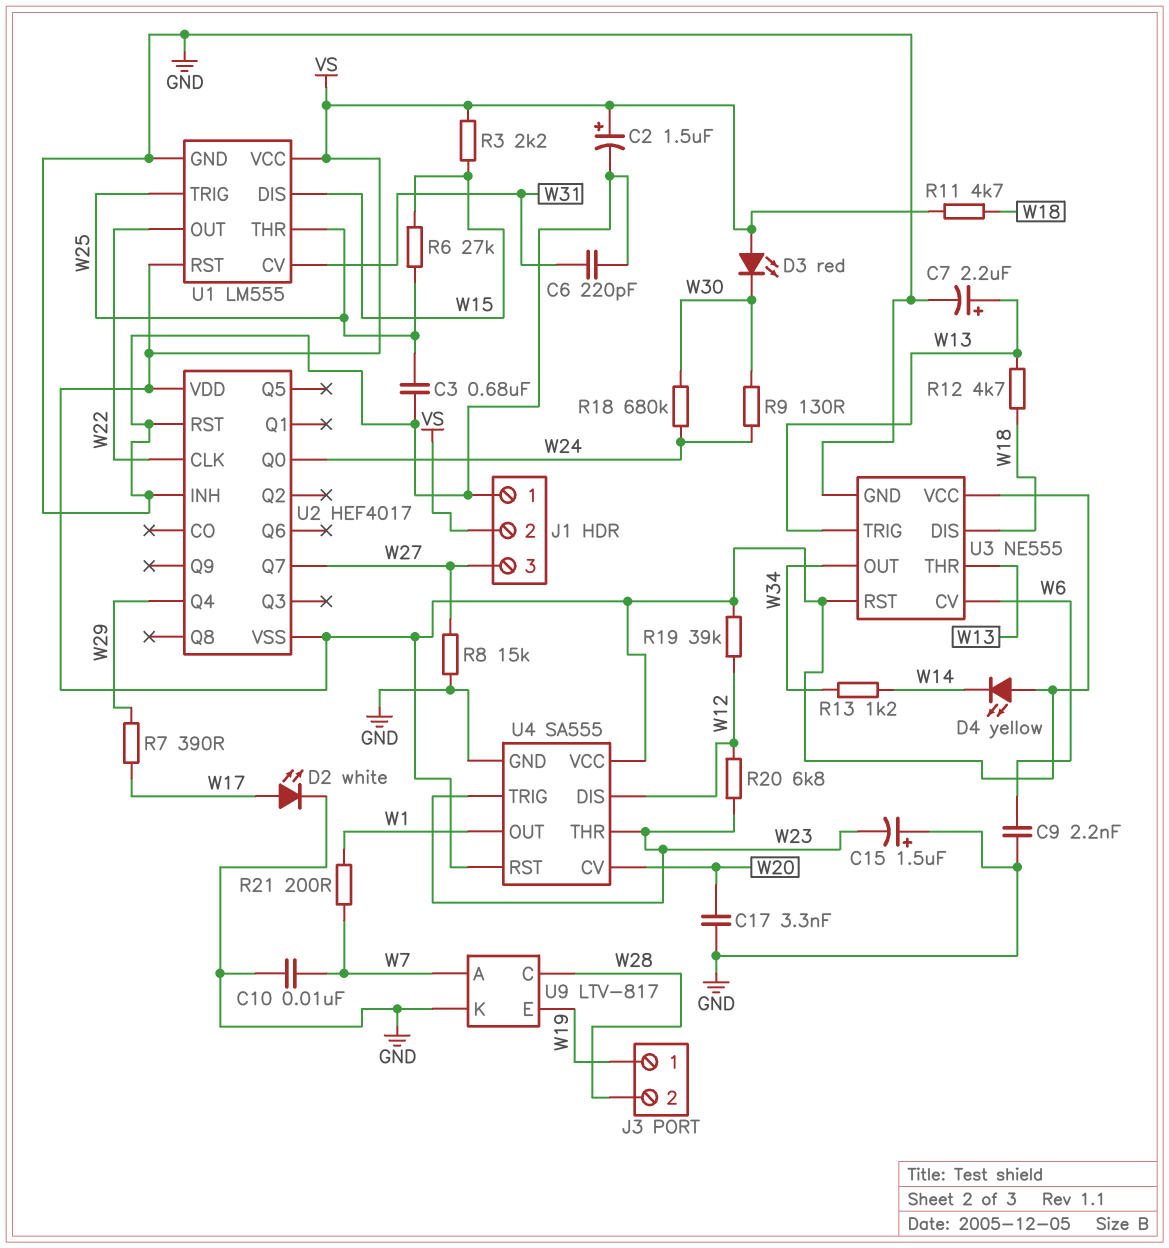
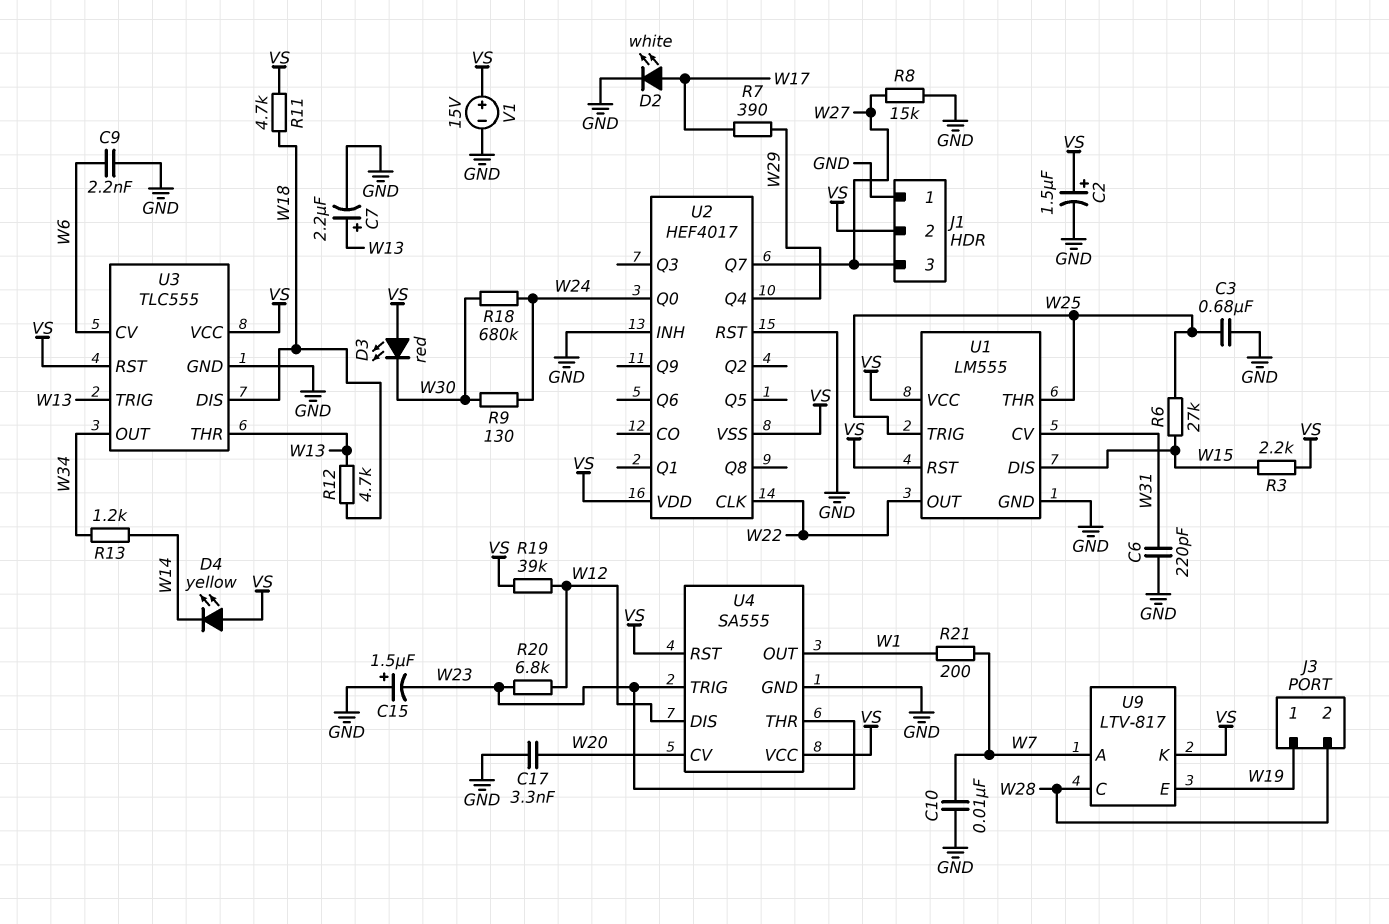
U3: NE555 -> TLC555
U9 pin K: GND -> VS
V1: none -> 15V (plus VS, minus GND)

